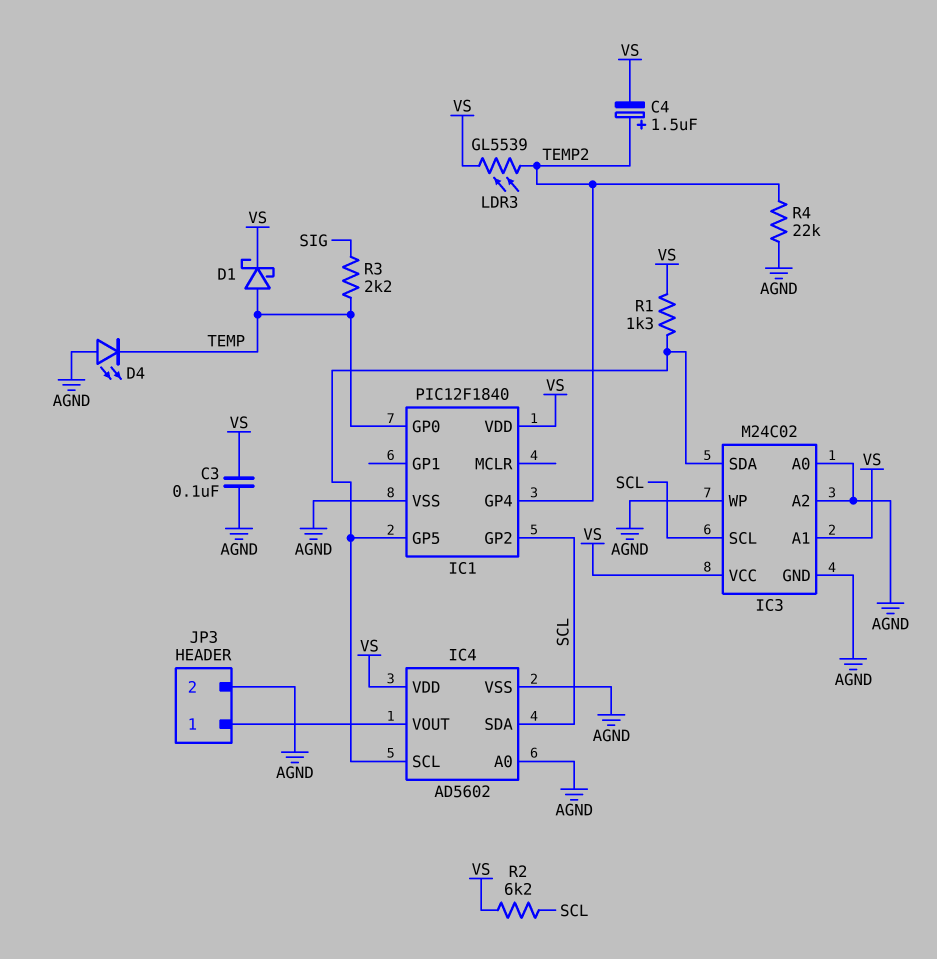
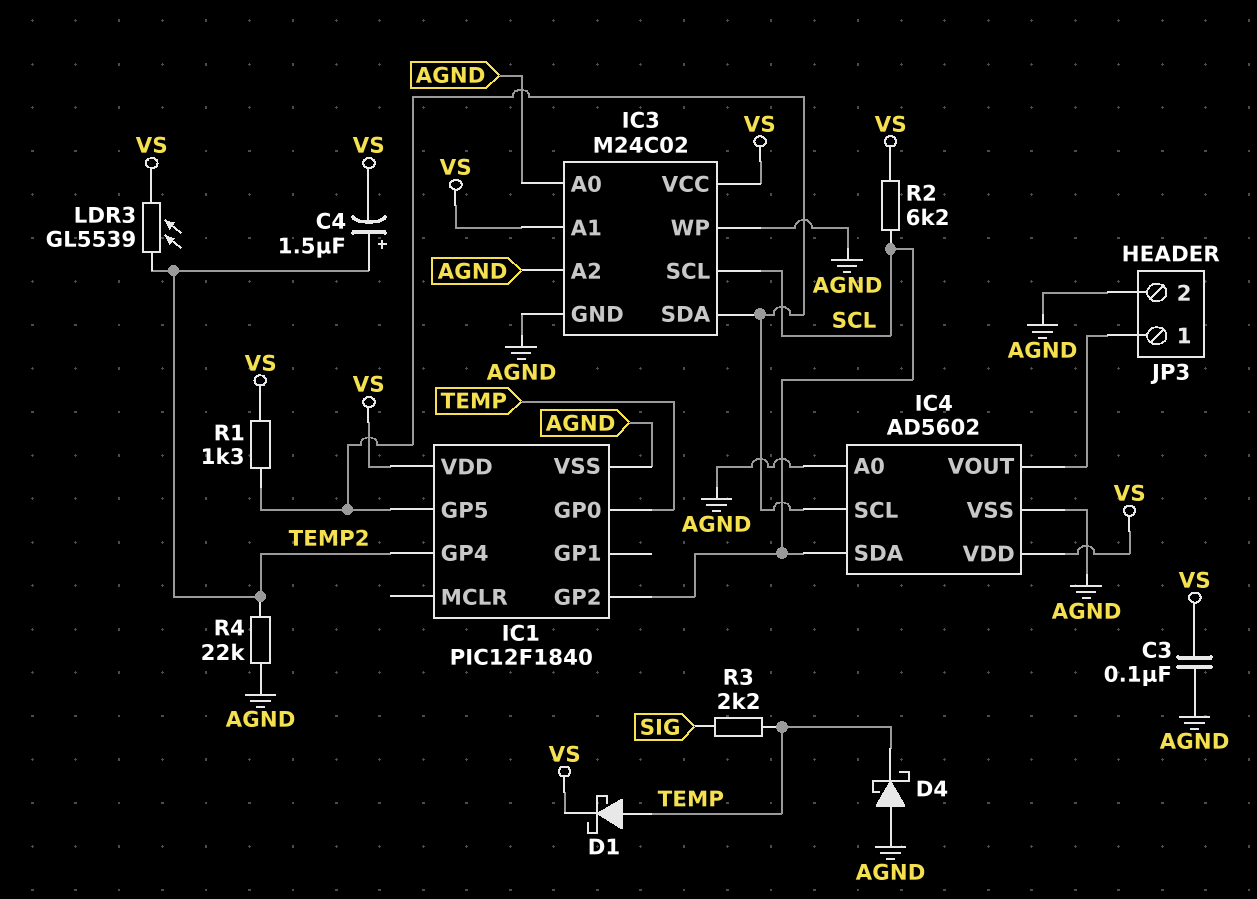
D4: LED (A AGND, K TEMP) -> schottky (A AGND, K TEMP)

